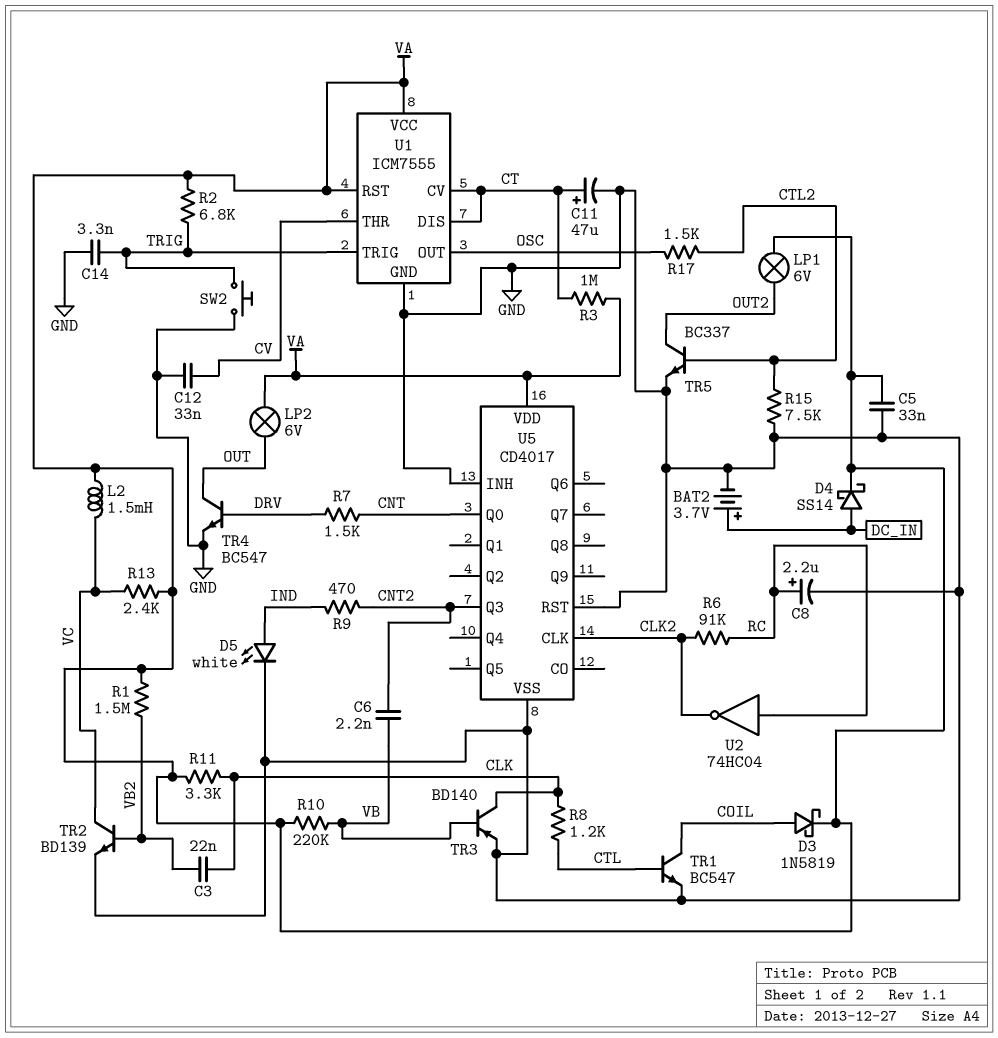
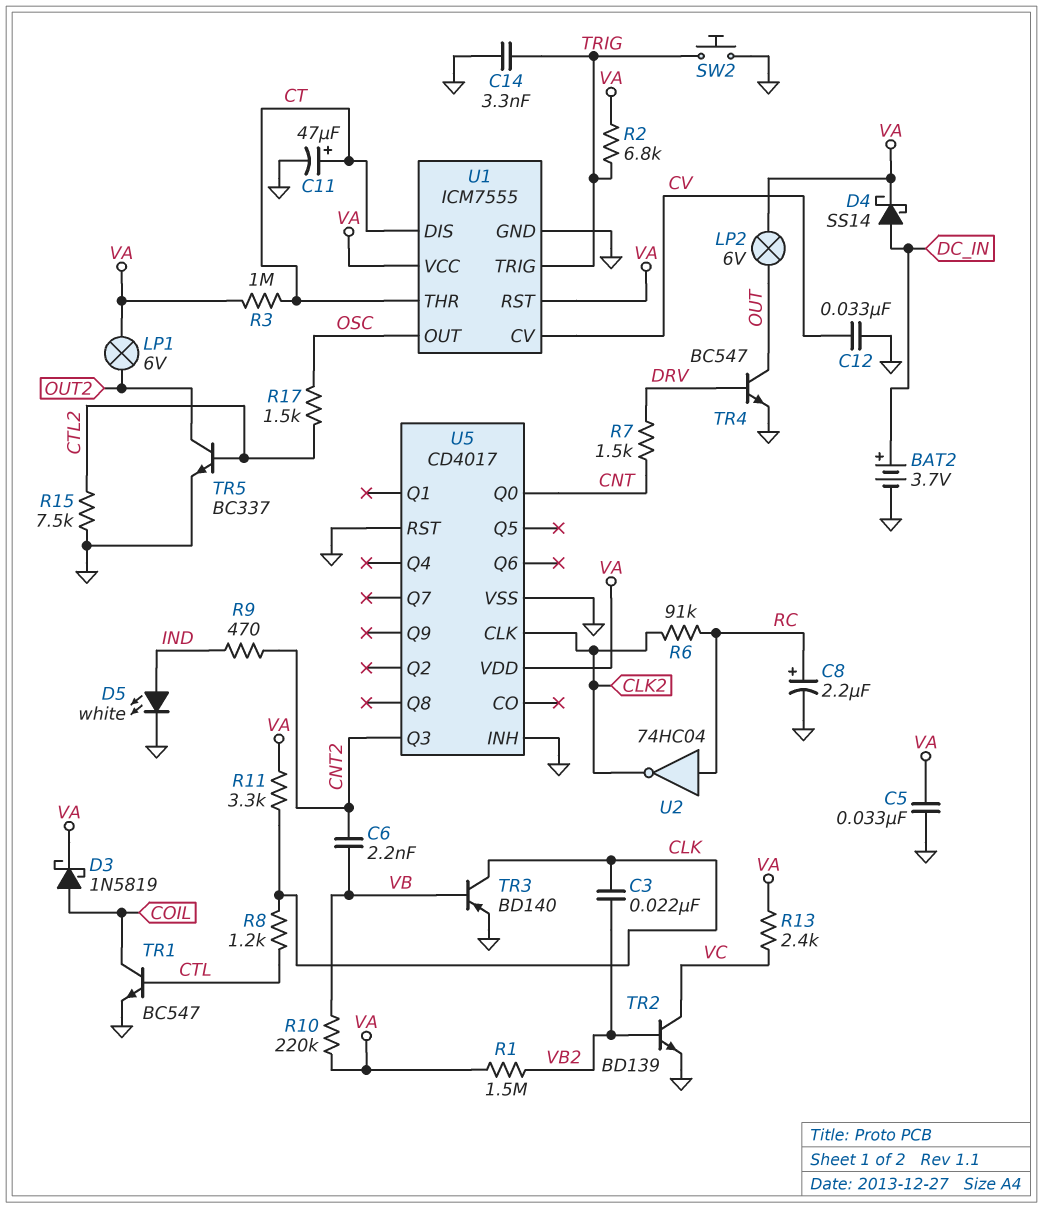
L2: 1.5mH (VA, VC) -> none
U1 pin CV: CT -> CV
U1 pin THR: CV -> CT

